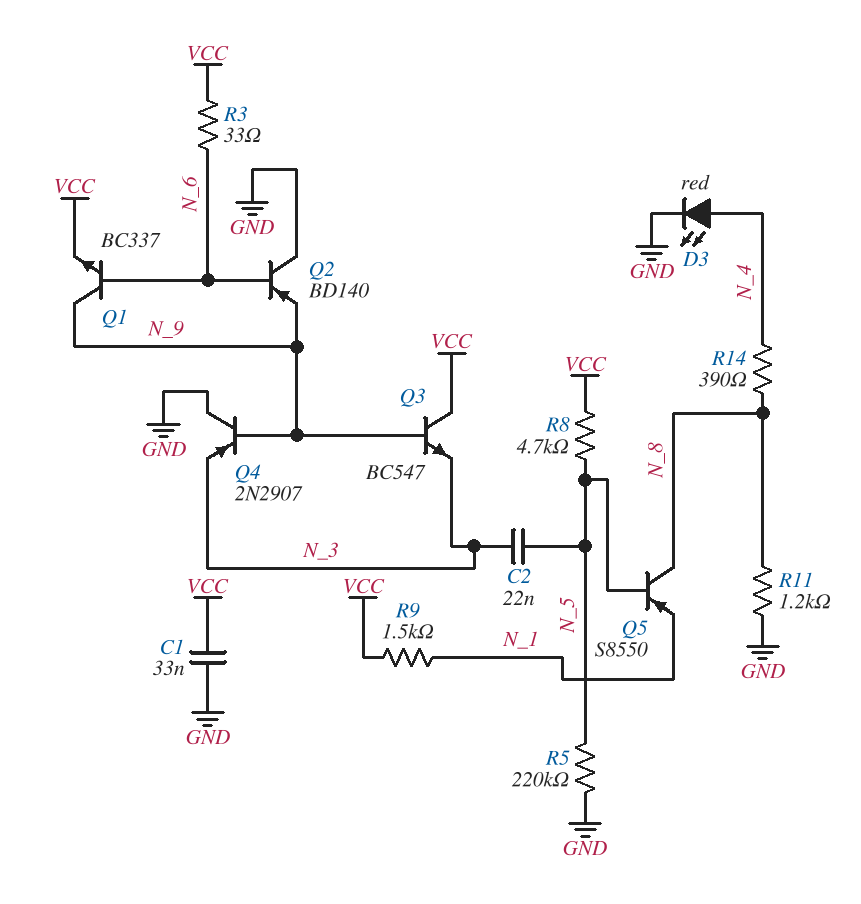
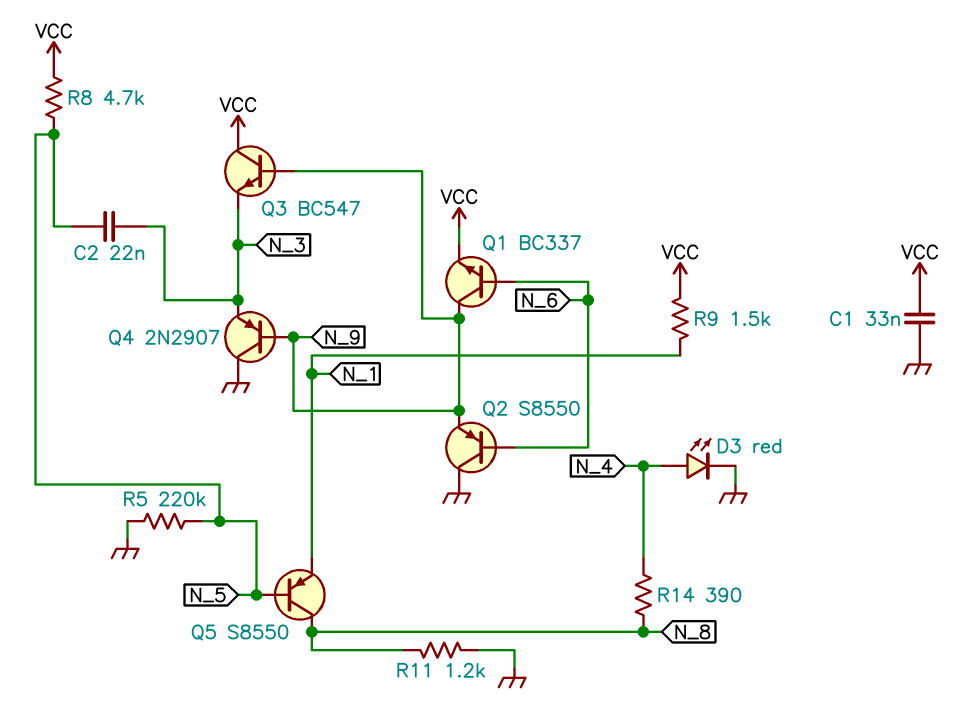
Q2: PNP BD140 (B N_6, C GND, E N_9) -> PNP S8550 (B N_6, C GND, E N_9)
R3: 33 (N_6, VCC) -> none

